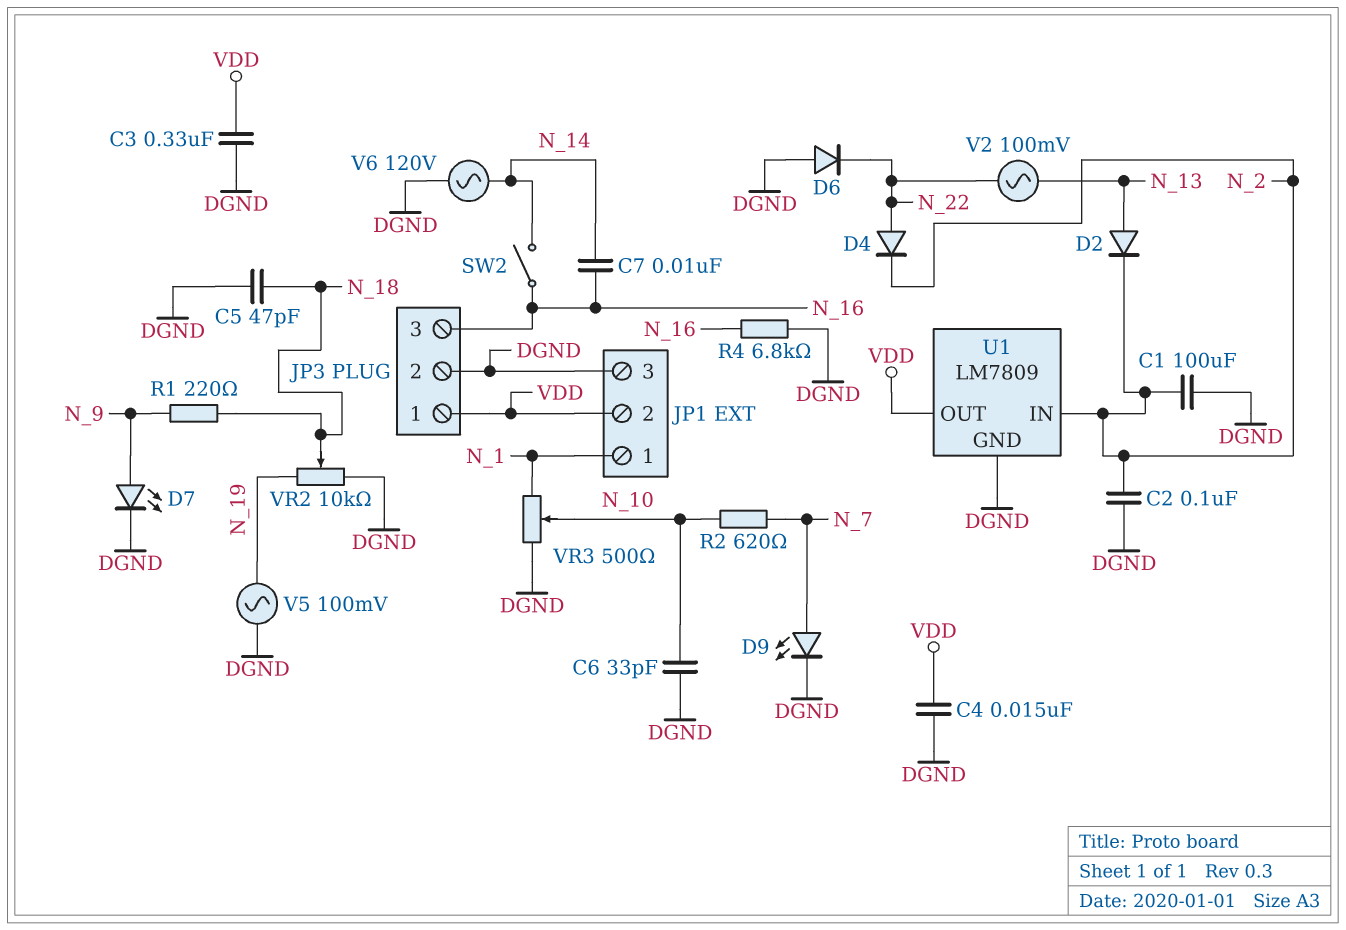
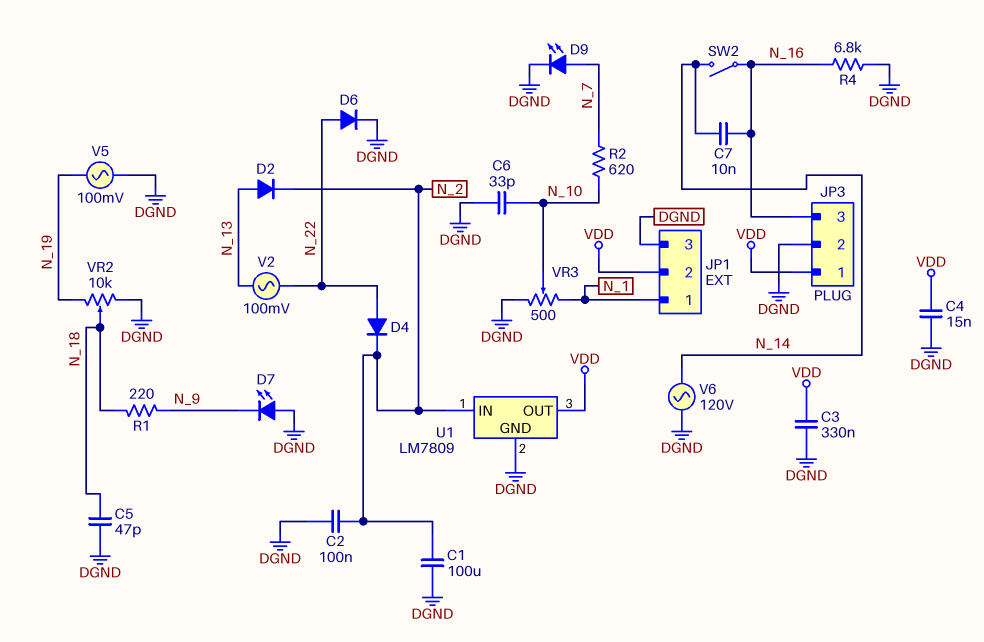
D6: diode (A DGND, K N_22) -> diode (A N_22, K DGND)
D7: LED (A N_9, K DGND) -> LED (A DGND, K N_9)

